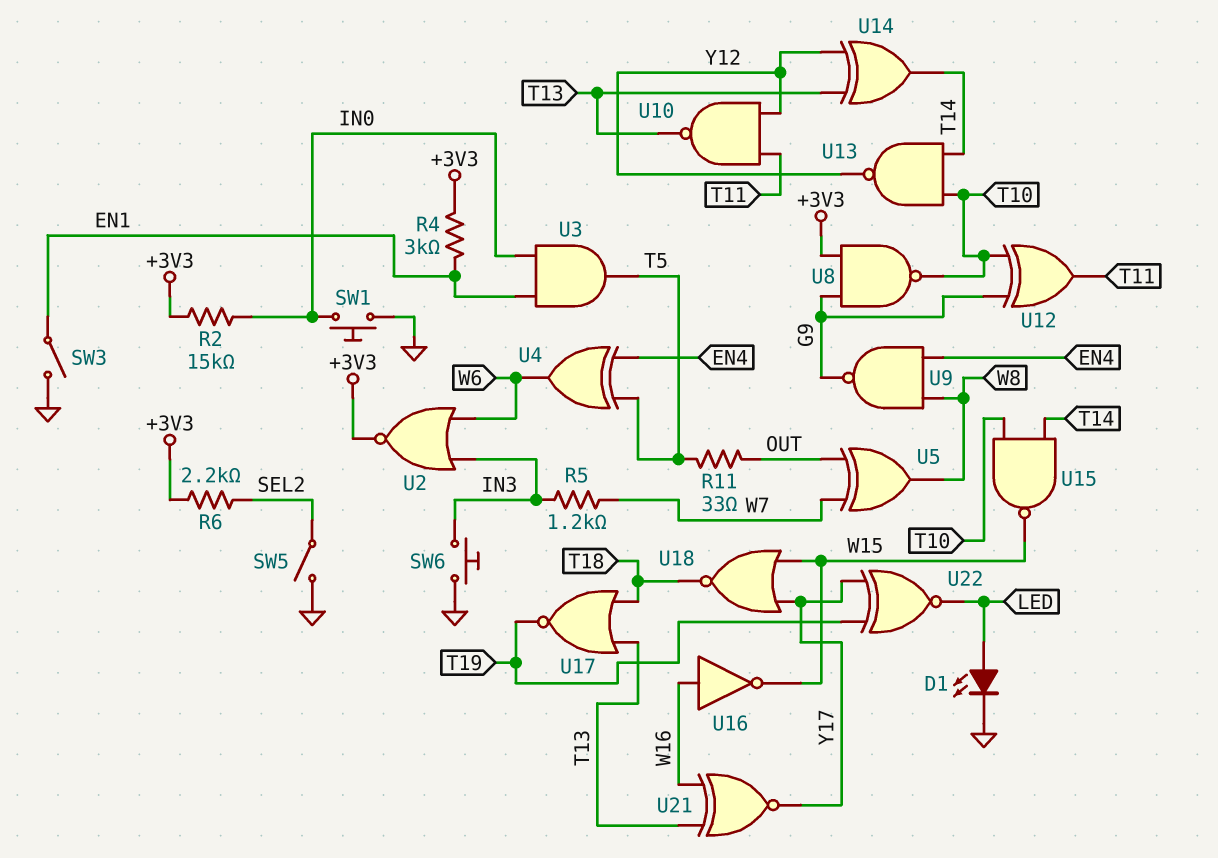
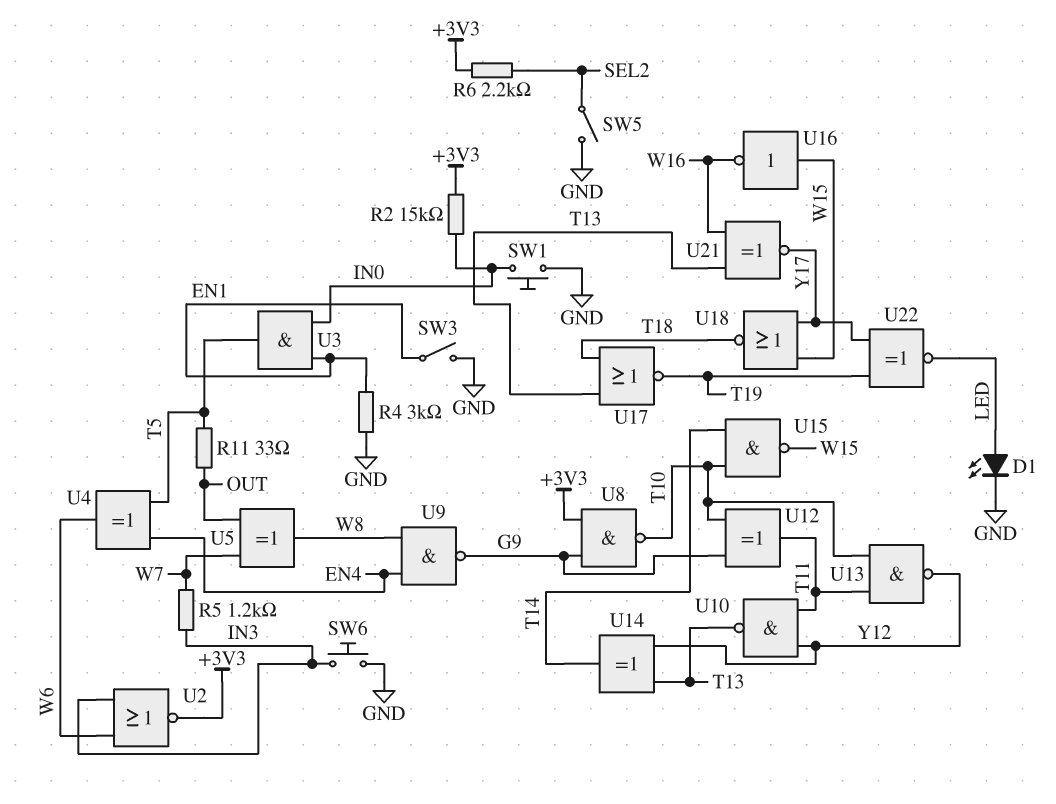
R4: 3k (+3V3, EN1) -> 3k (EN1, GND)
U13: NAND (in T10, in T14, out Y12) -> NAND (in T10, in T11, out Y12)
U16: NOT (in W16, out W15) -> NOT (in W15, out W16)

